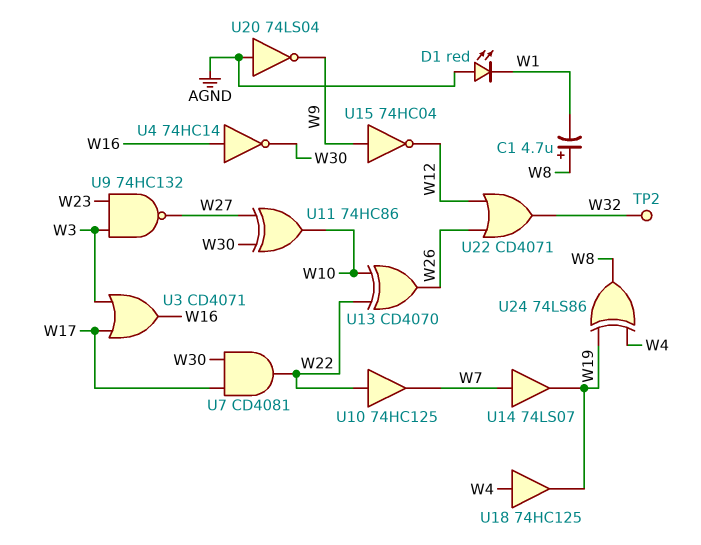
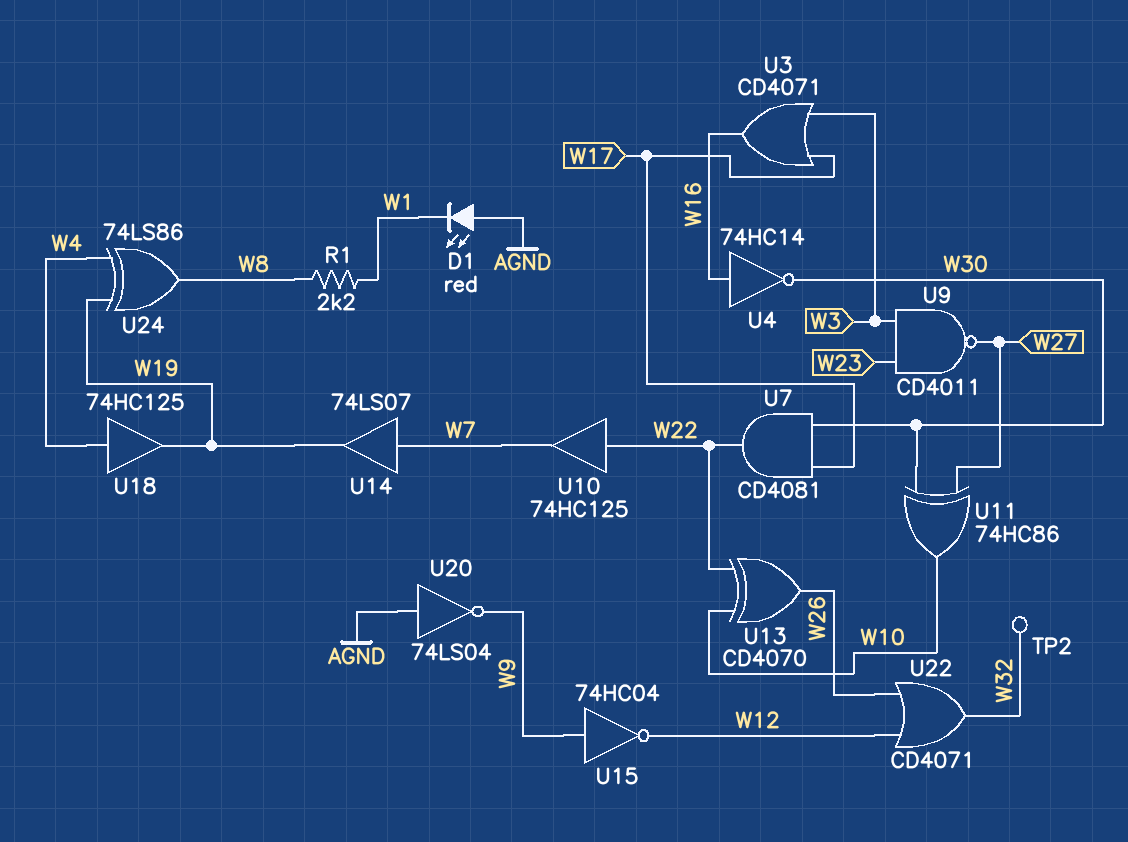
C1: 4.7uF (plus W8, minus W1) -> none
R1: none -> 2.2k (W1, W8)
U9: NAND 74HC132 (in W3, in W23, out W27) -> NAND CD4011 (in W3, in W23, out W27)

